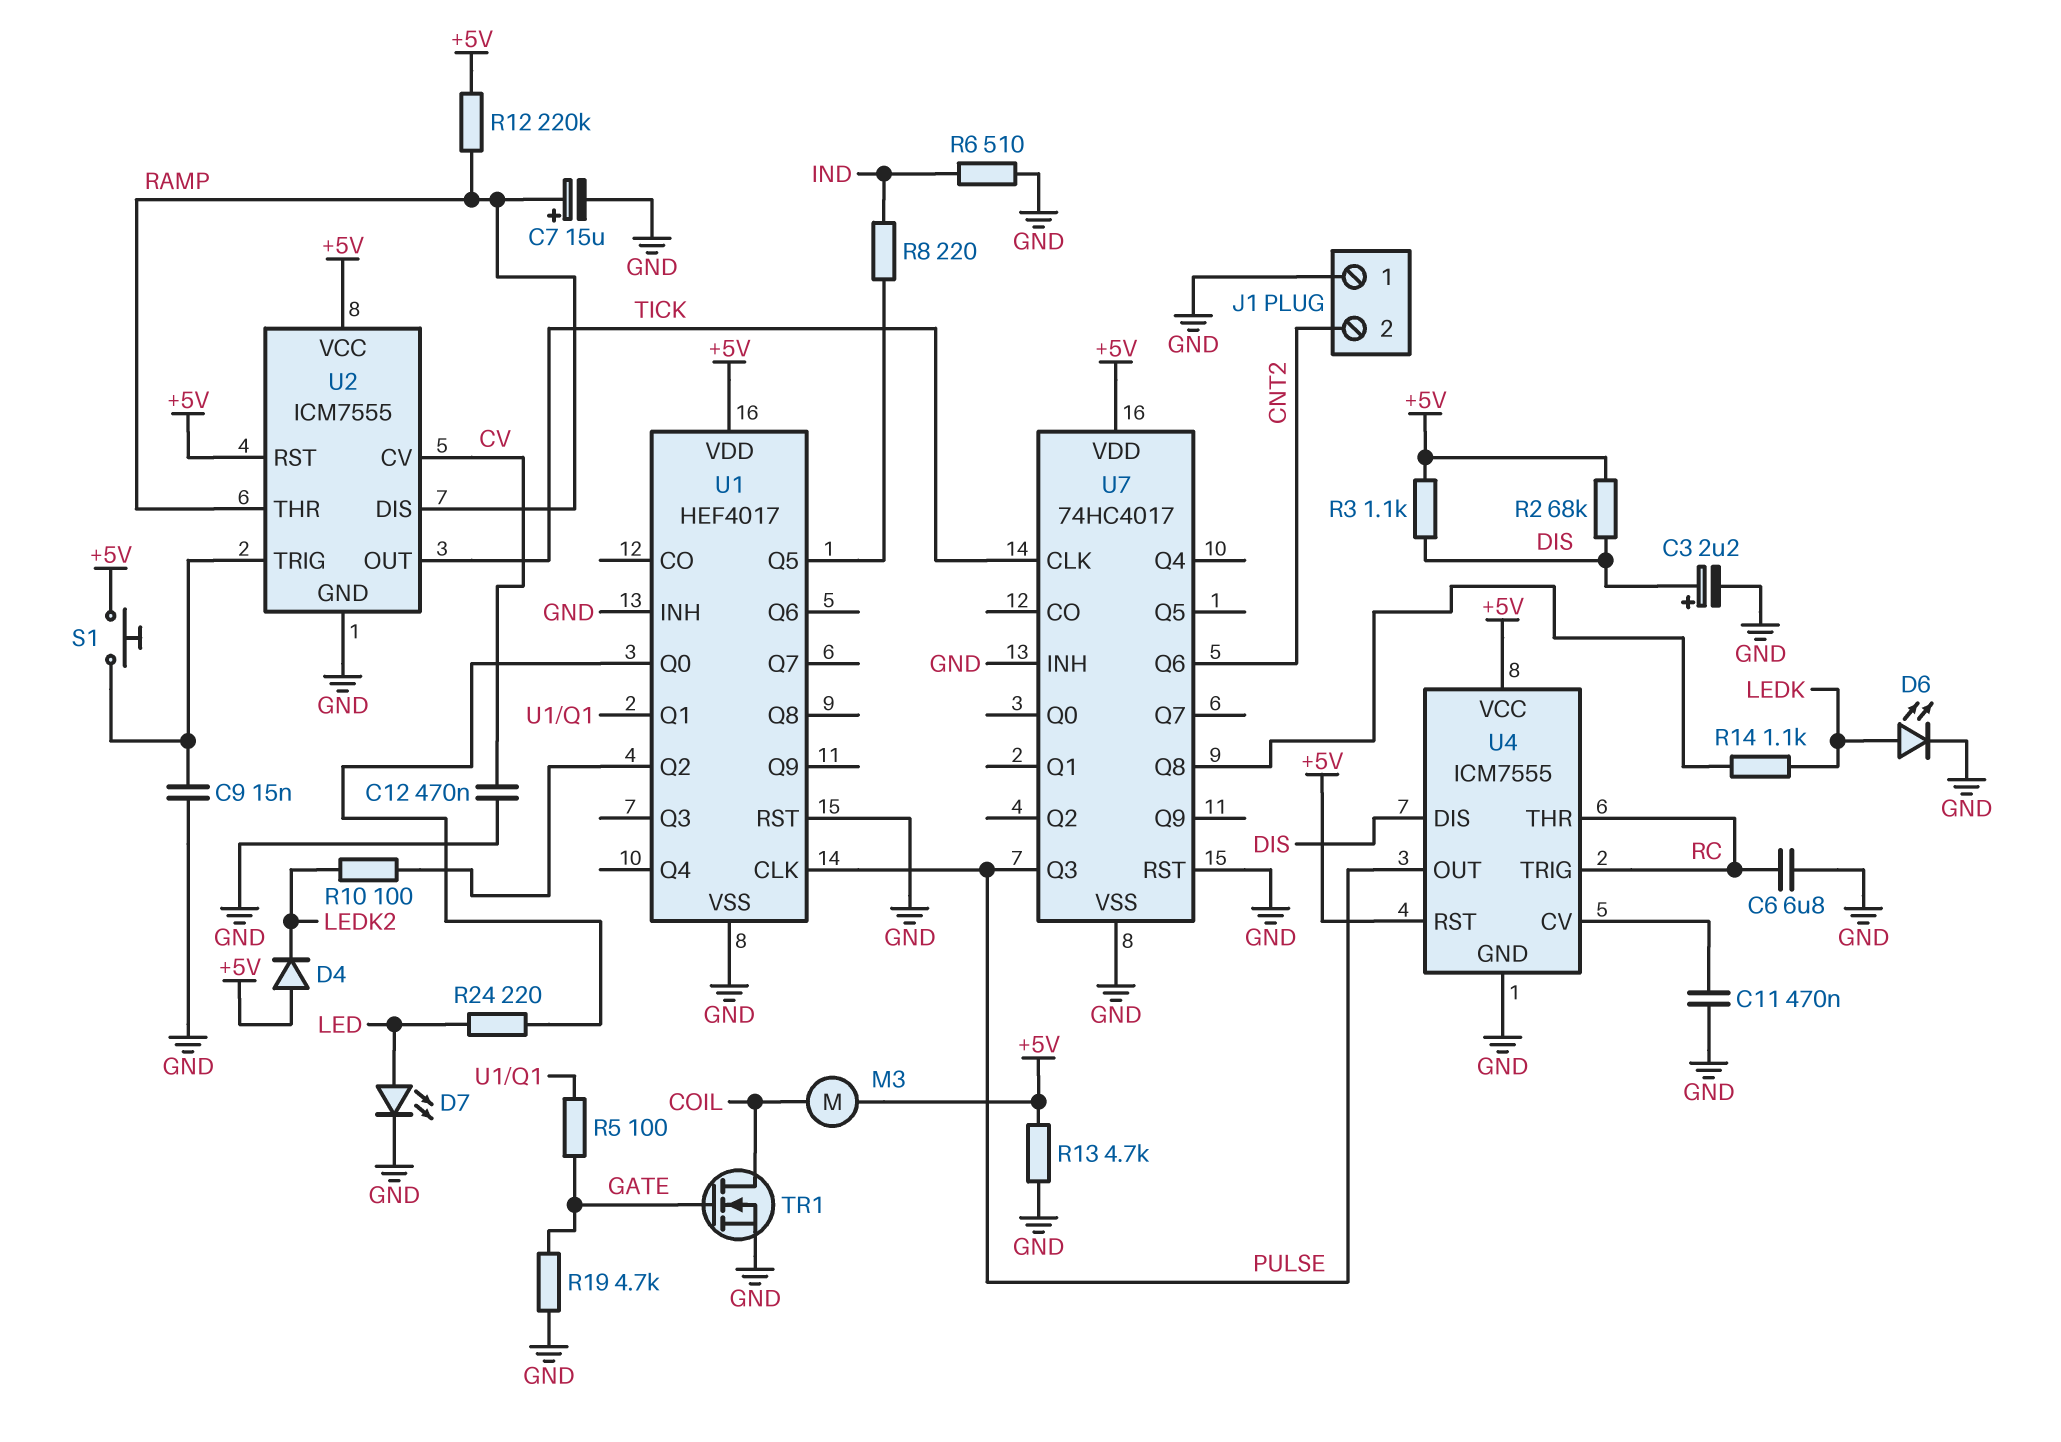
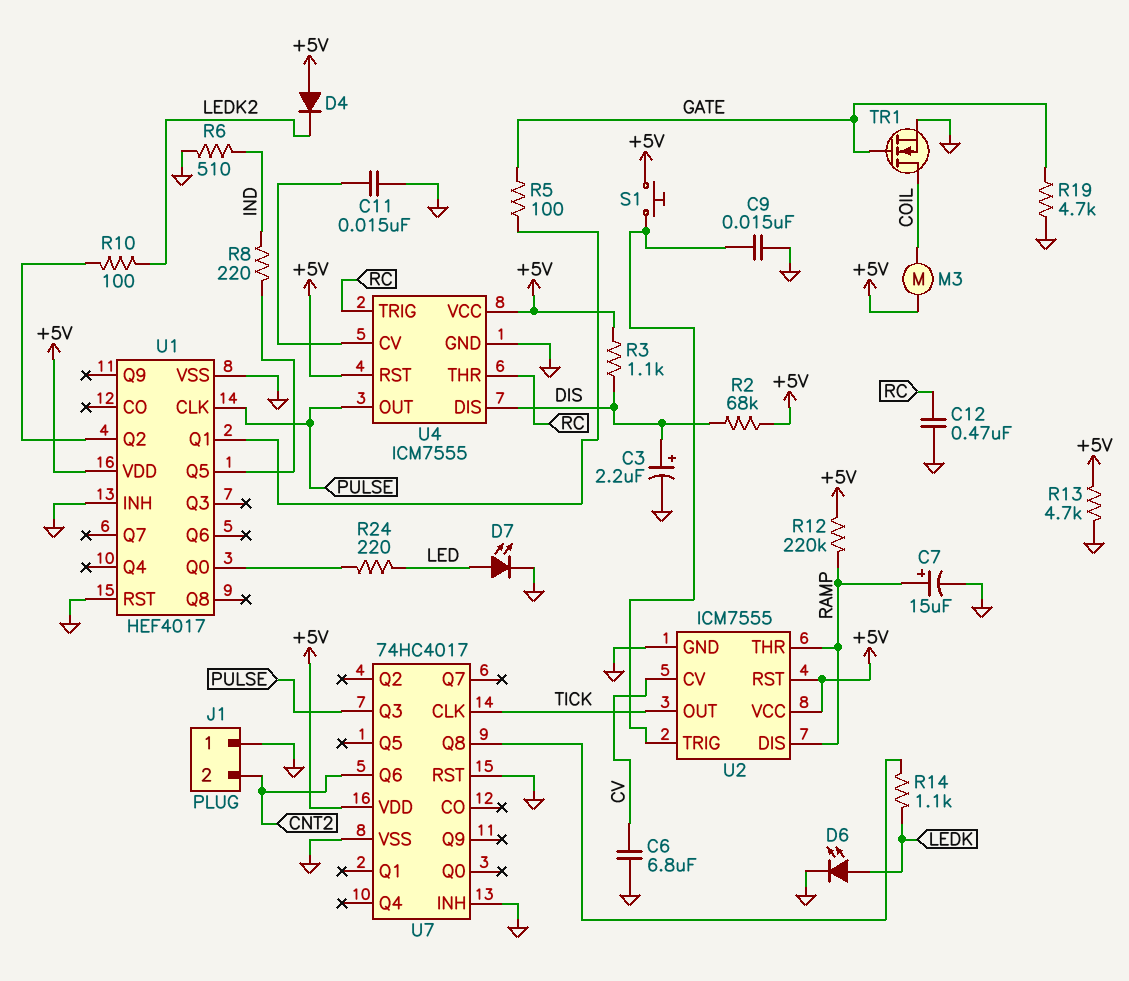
C6: 6.8uF (GND, RC) -> 6.8uF (CV, GND)
C11: 470nF (GND, U4/CV) -> 15nF (GND, U4/CV)
C12: 470nF (CV, GND) -> 470nF (GND, RC)

